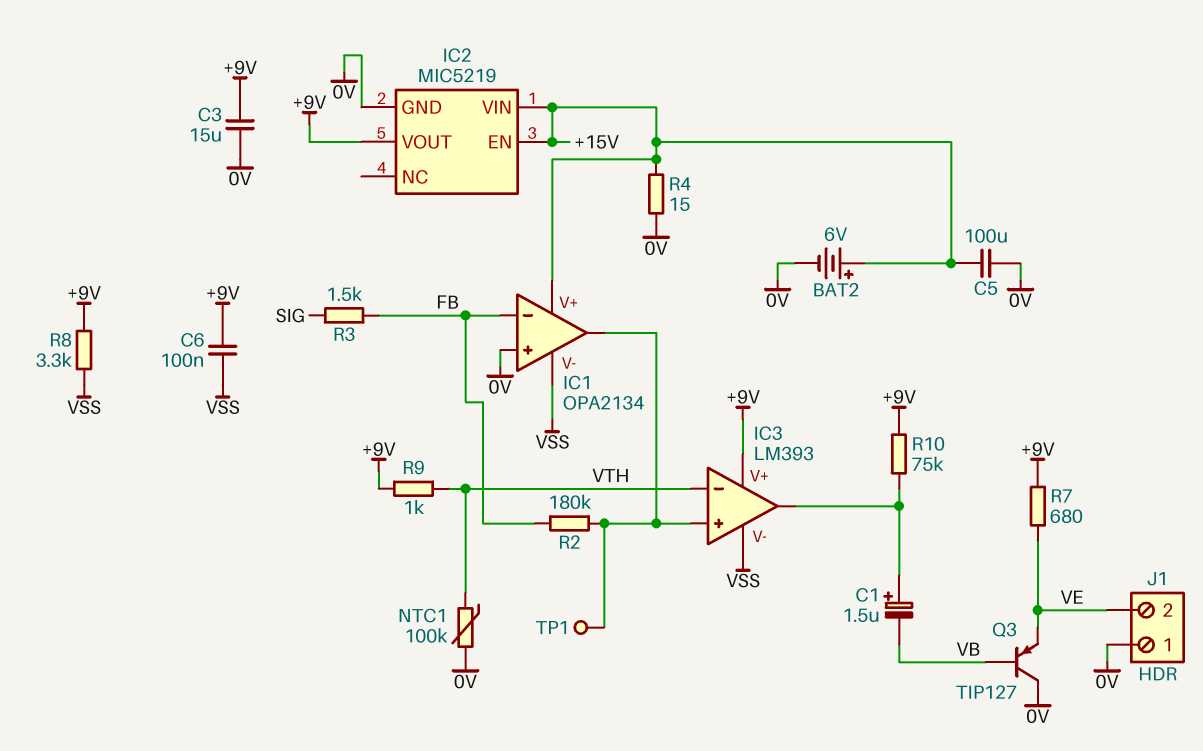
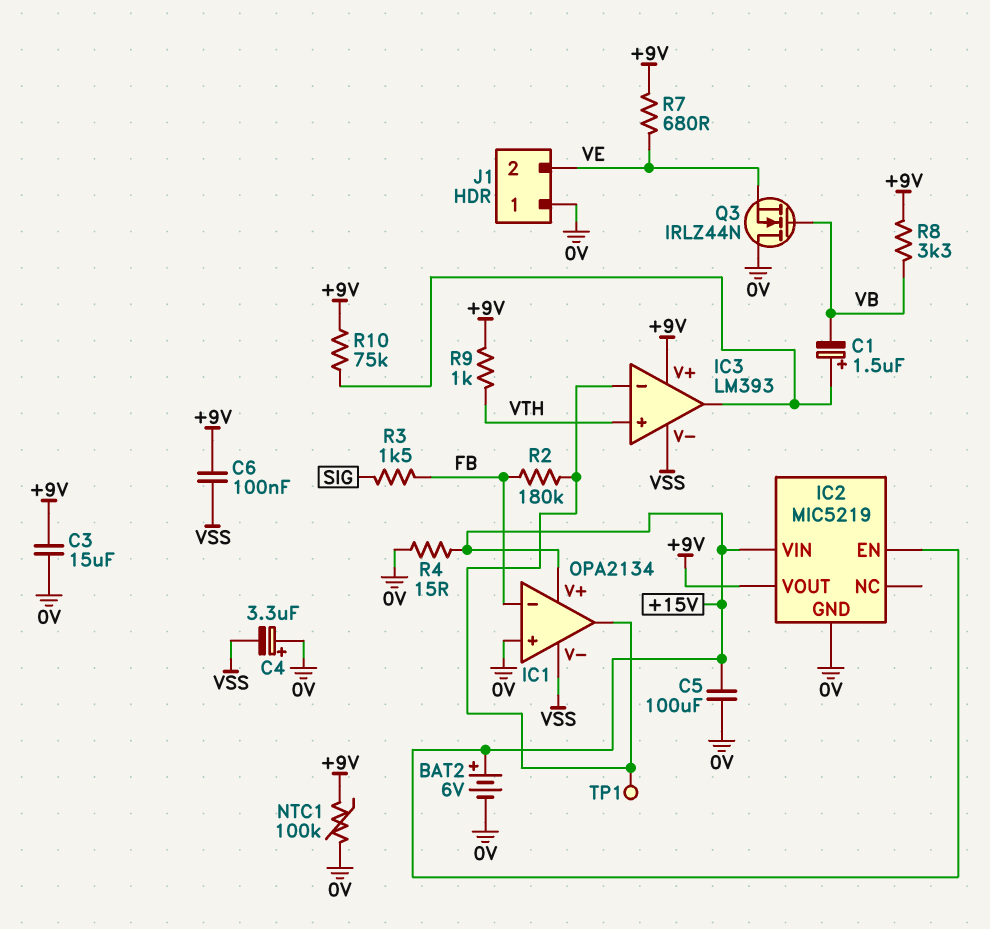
C4: none -> 3.3uF (plus 0V, minus VSS)
IC3 pin in+: IC1/out -> VTH
IC3 pin in-: VTH -> IC1/out
NTC1: 100k (0V, VTH) -> 100k (+9V, 0V)
Q3: PNP TIP127 (B VB, C 0V, E VE) -> NMOS IRLZ44N (G VB, D 0V, S VE)
R8: 3.3k (+9V, VSS) -> 3.3k (+9V, VB)

